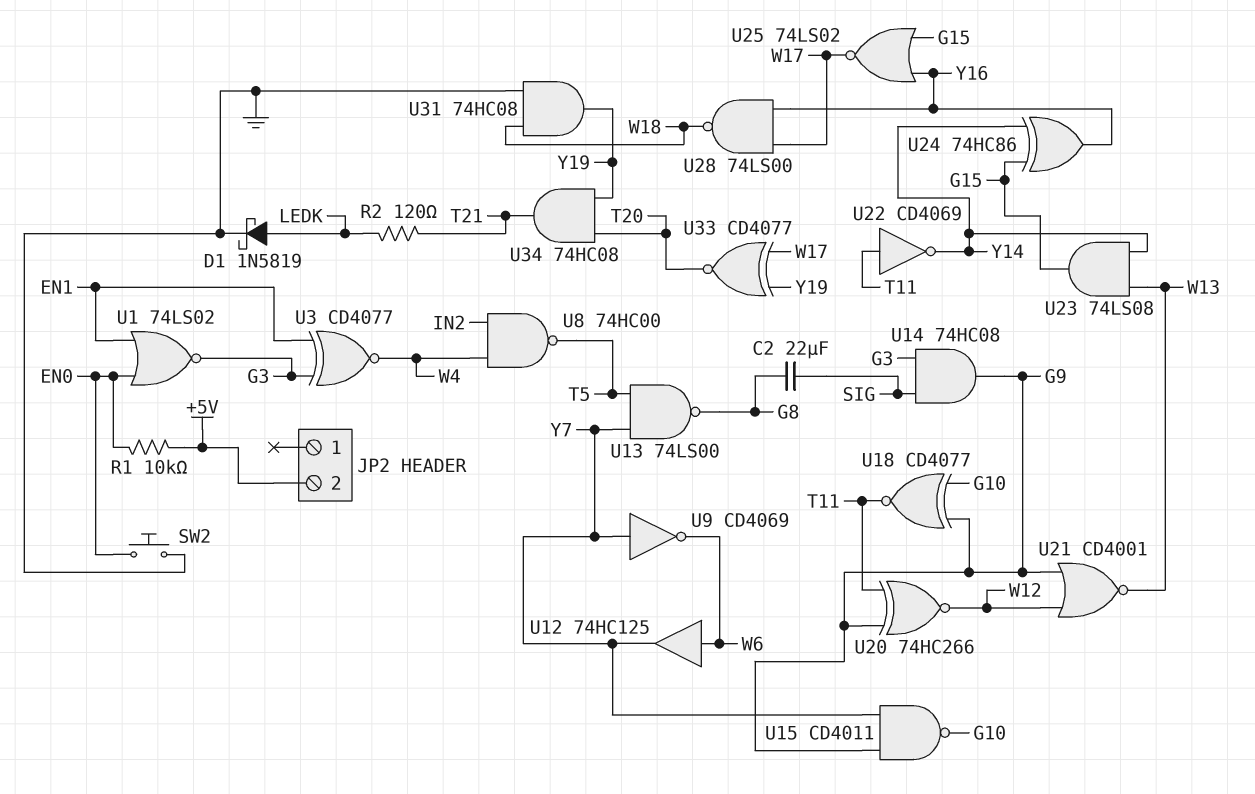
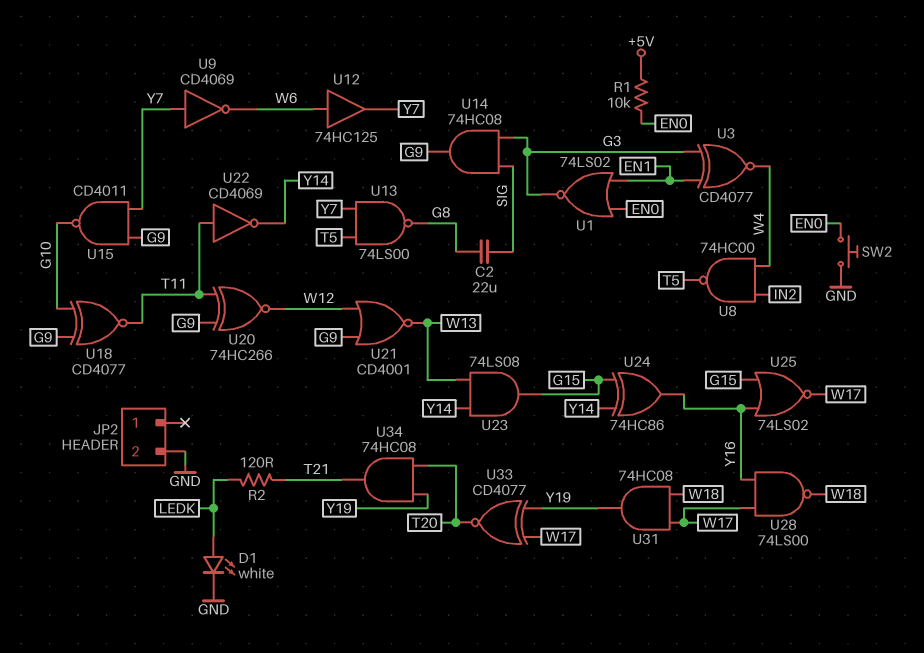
D1: schottky 1N5819 (A LEDK, K GND) -> LED white (A LEDK, K GND)
JP2 pin 2: +5V -> GND
U31: AND 74HC08 (in GND, in W18, out Y19) -> AND 74HC08 (in W17, in W18, out Y19)

